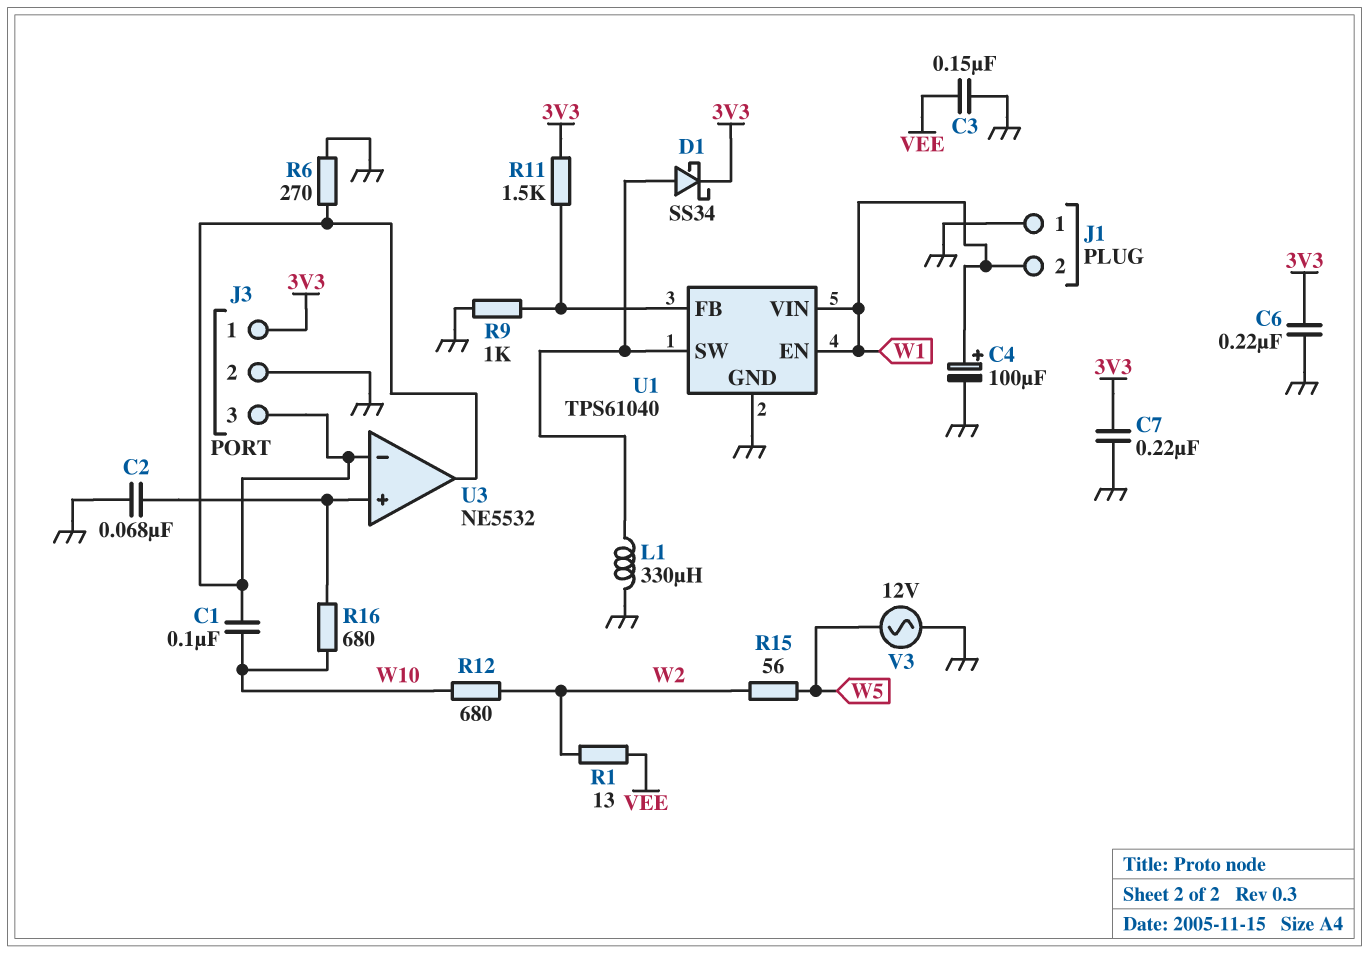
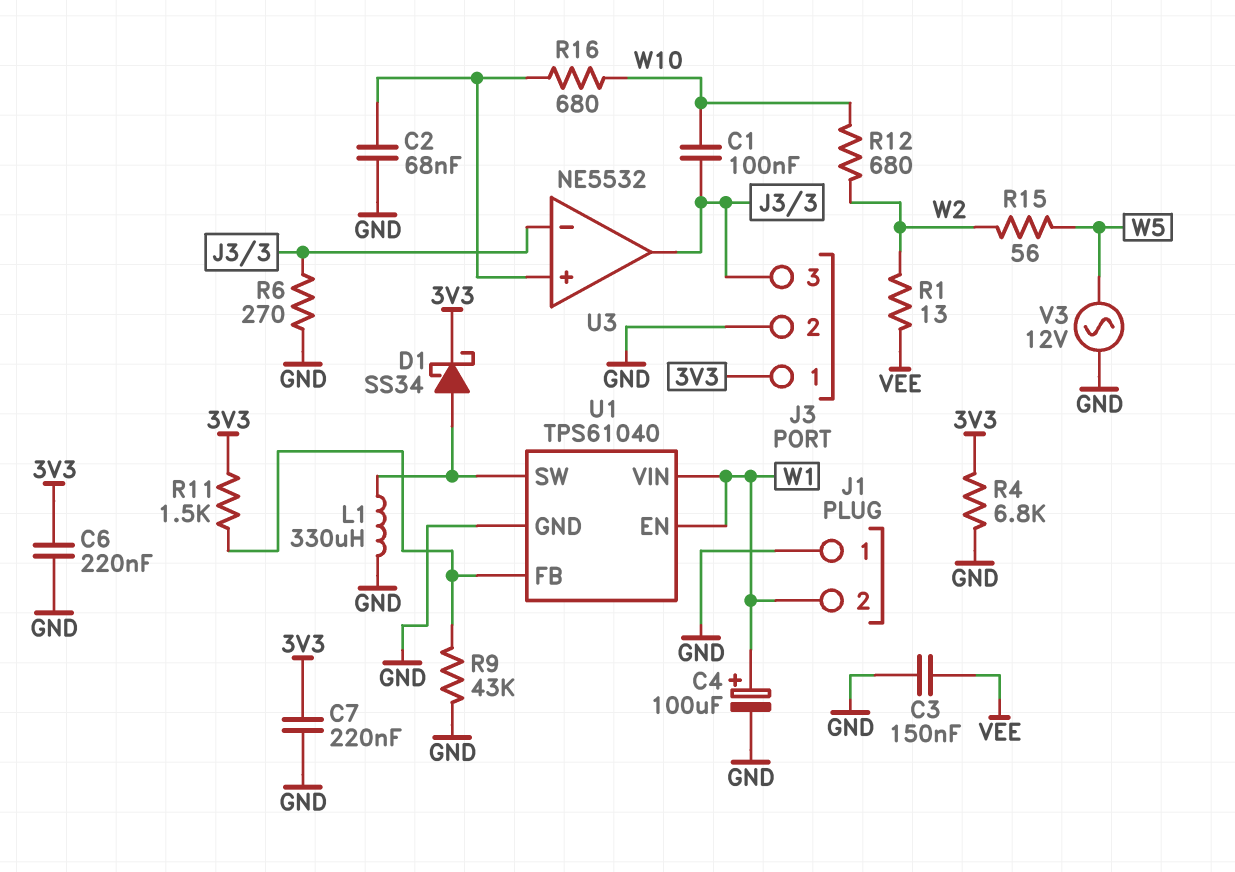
R4: none -> 6.8k (3V3, GND)
R9: 1k (GND, U1/FB) -> 43k (GND, U1/FB)

